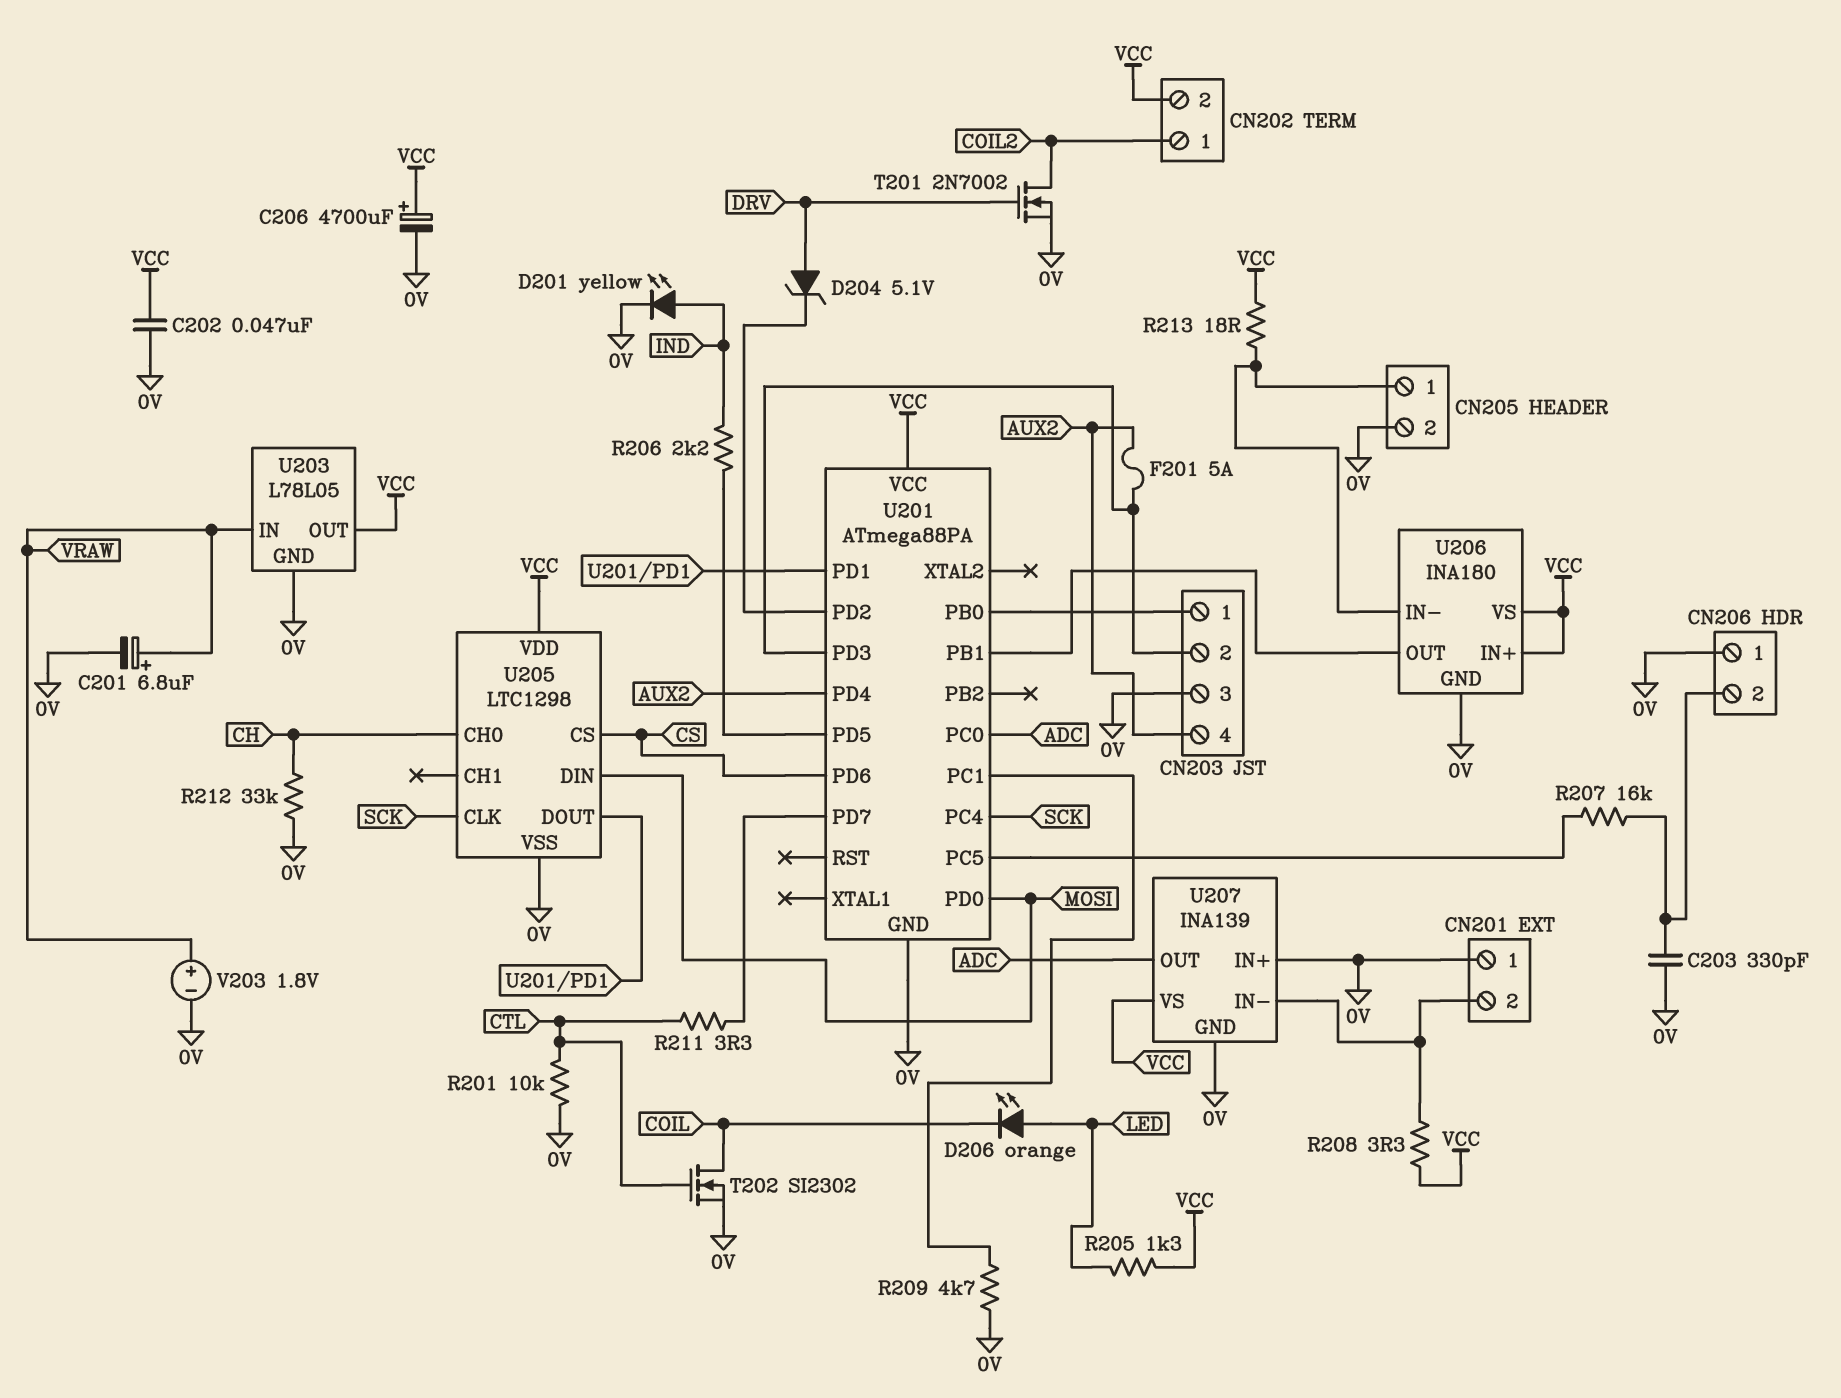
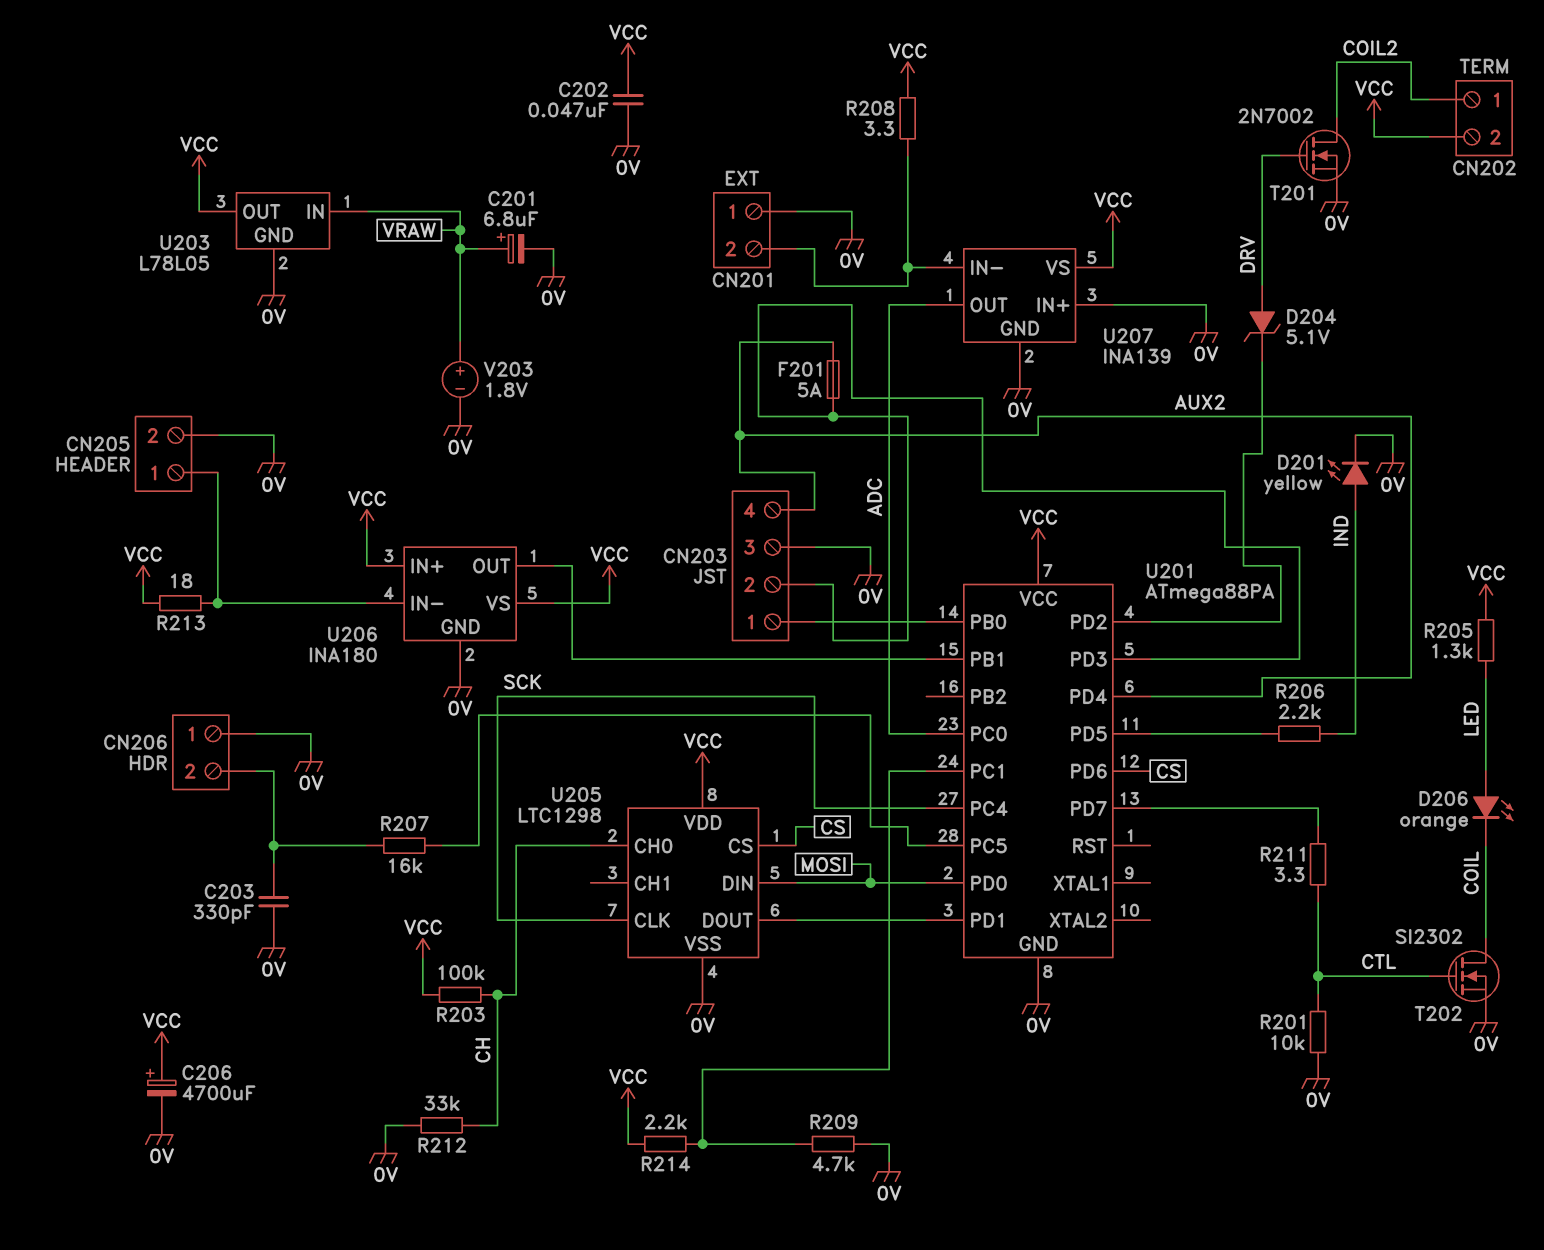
R203: none -> 100k (CH, VCC)
R214: none -> 2.2k (U201/PC1, VCC)

